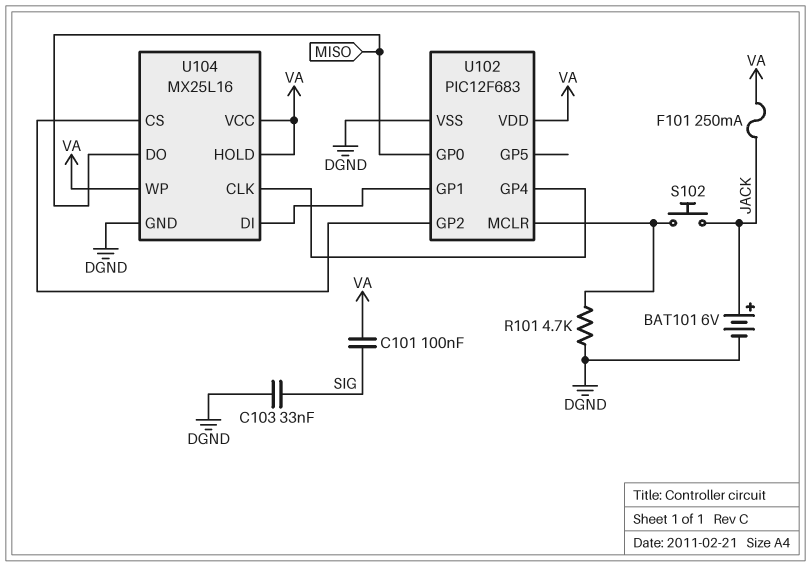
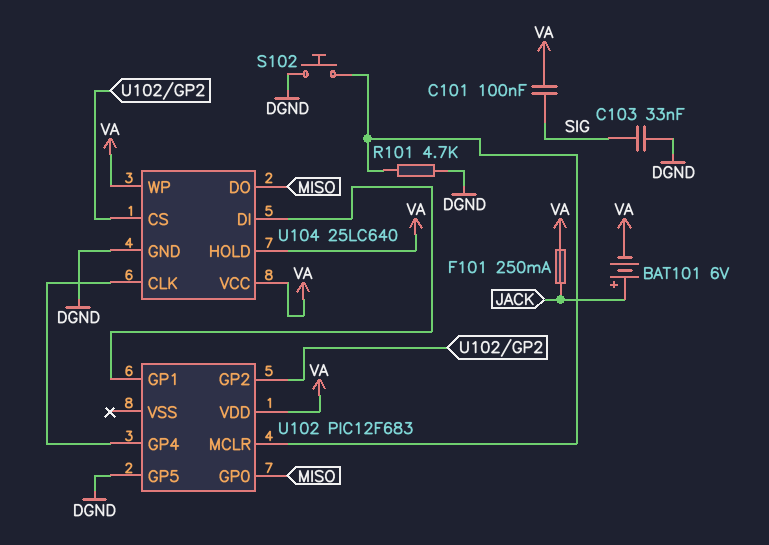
BAT101: 6V (plus JACK, minus DGND) -> 6V (plus JACK, minus VA)
S102: button (JACK, U102/MCLR) -> button (DGND, U102/MCLR)
U102 pin GP5: none -> DGND
U102 pin VSS: DGND -> none
U104: MX25L16 -> 25LC640

